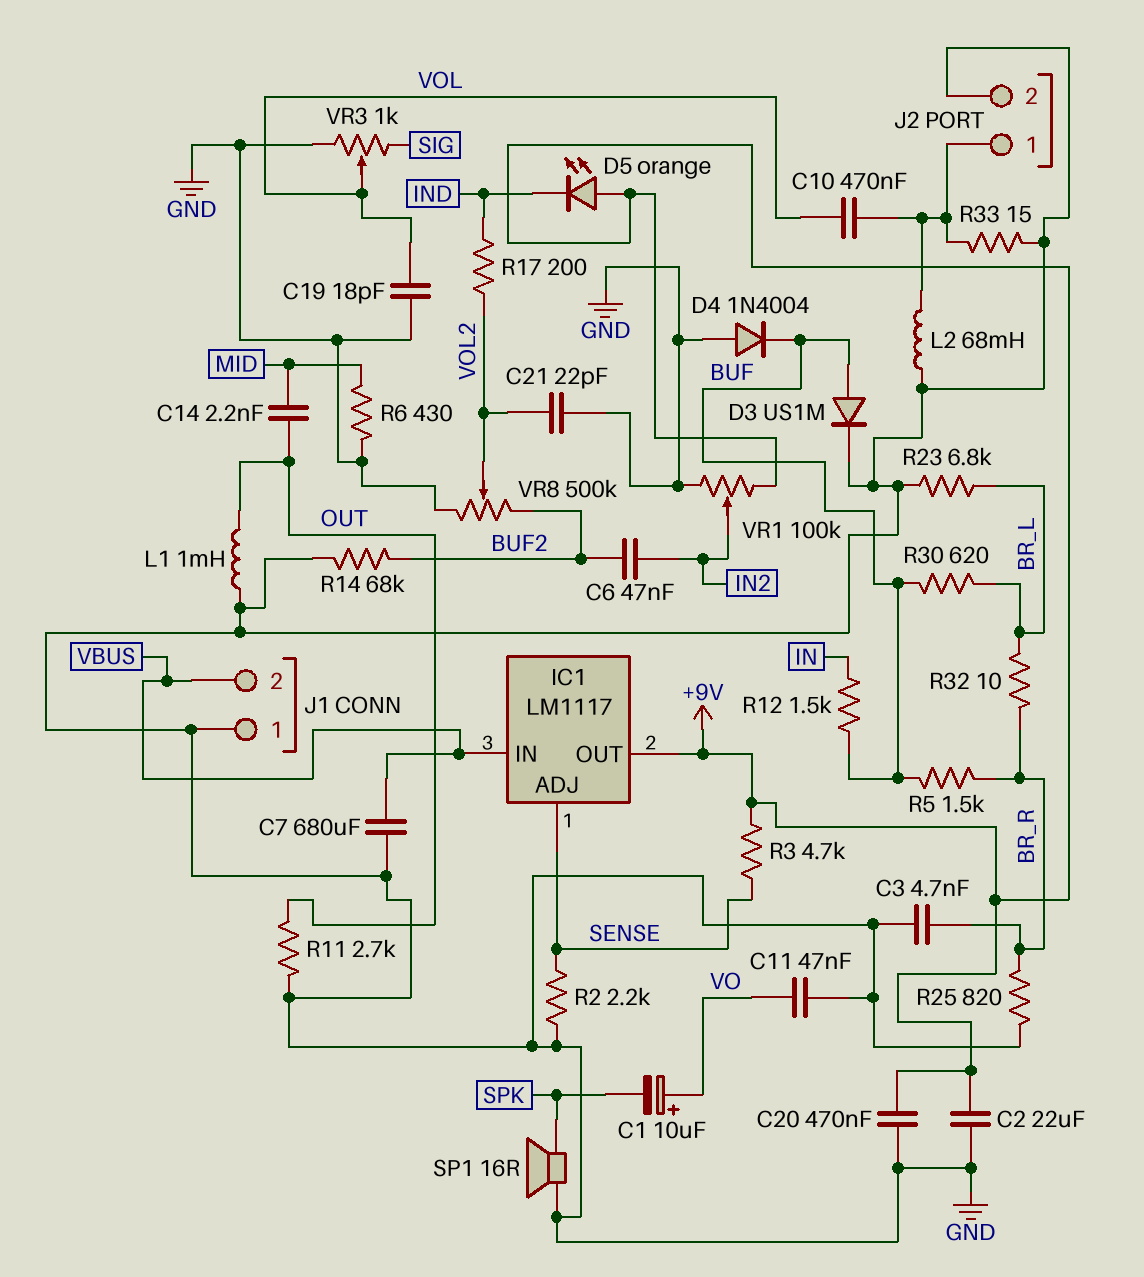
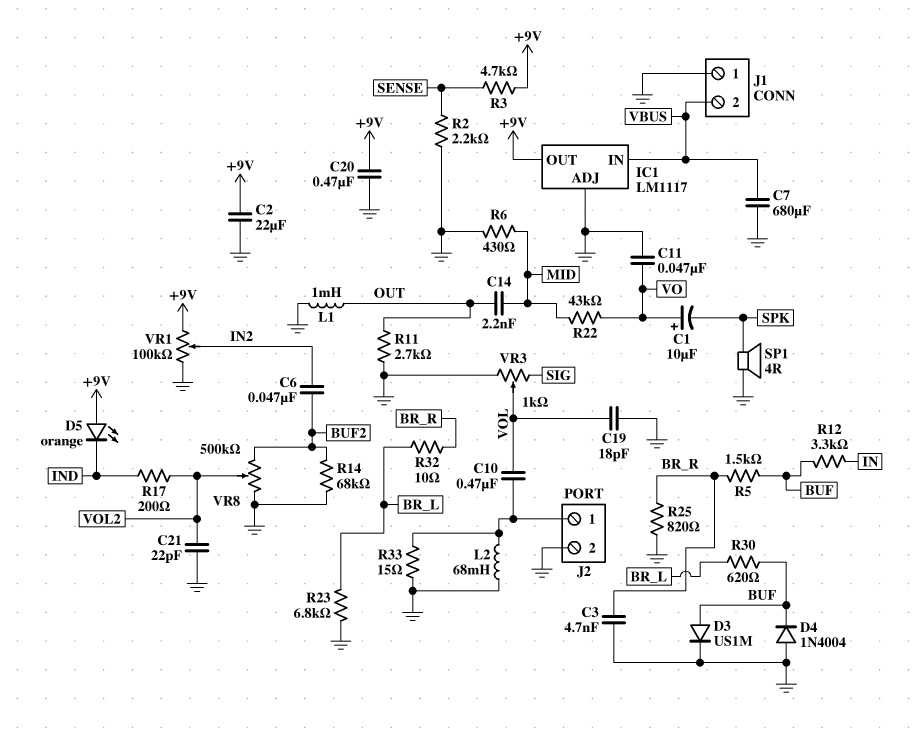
IC1 pin ADJ: SENSE -> GND
R12: 1.5k (BUF, IN) -> 3.3k (BUF, IN)
R22: none -> 43k (MID, VO)
SP1: speaker 16R (GND, SPK) -> speaker 4R (GND, SPK)

